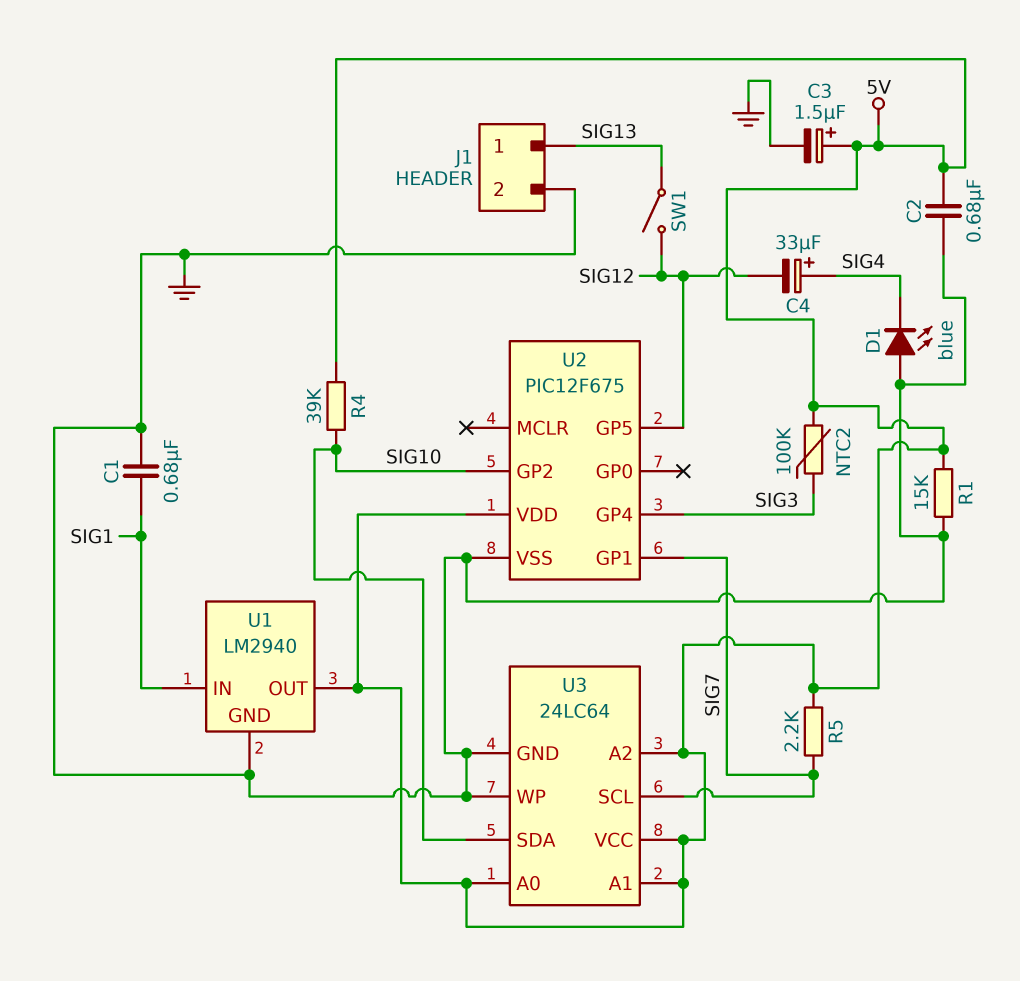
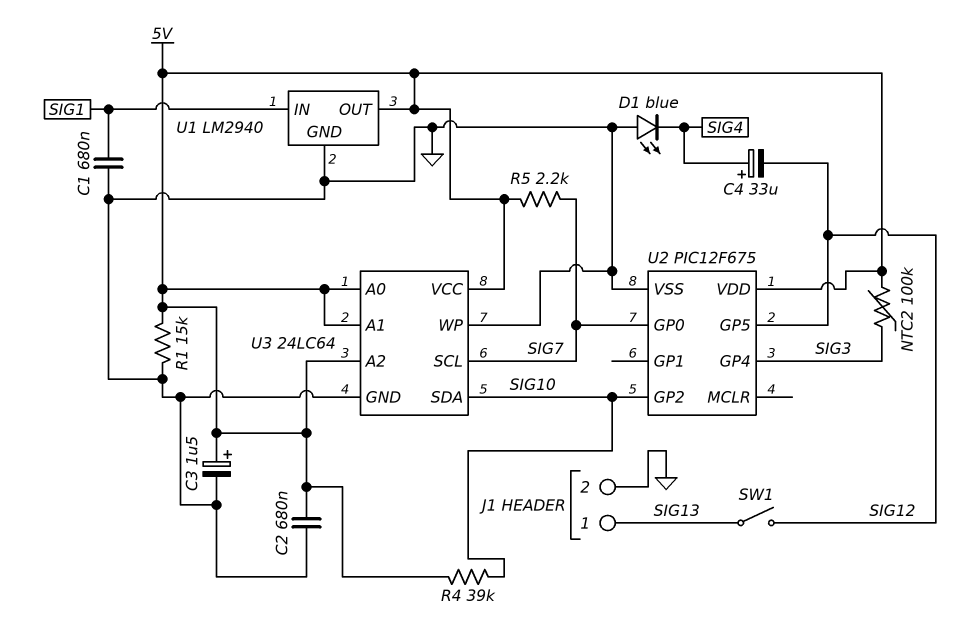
U2 pin GP0: none -> SIG7
U2 pin GP1: SIG7 -> none

